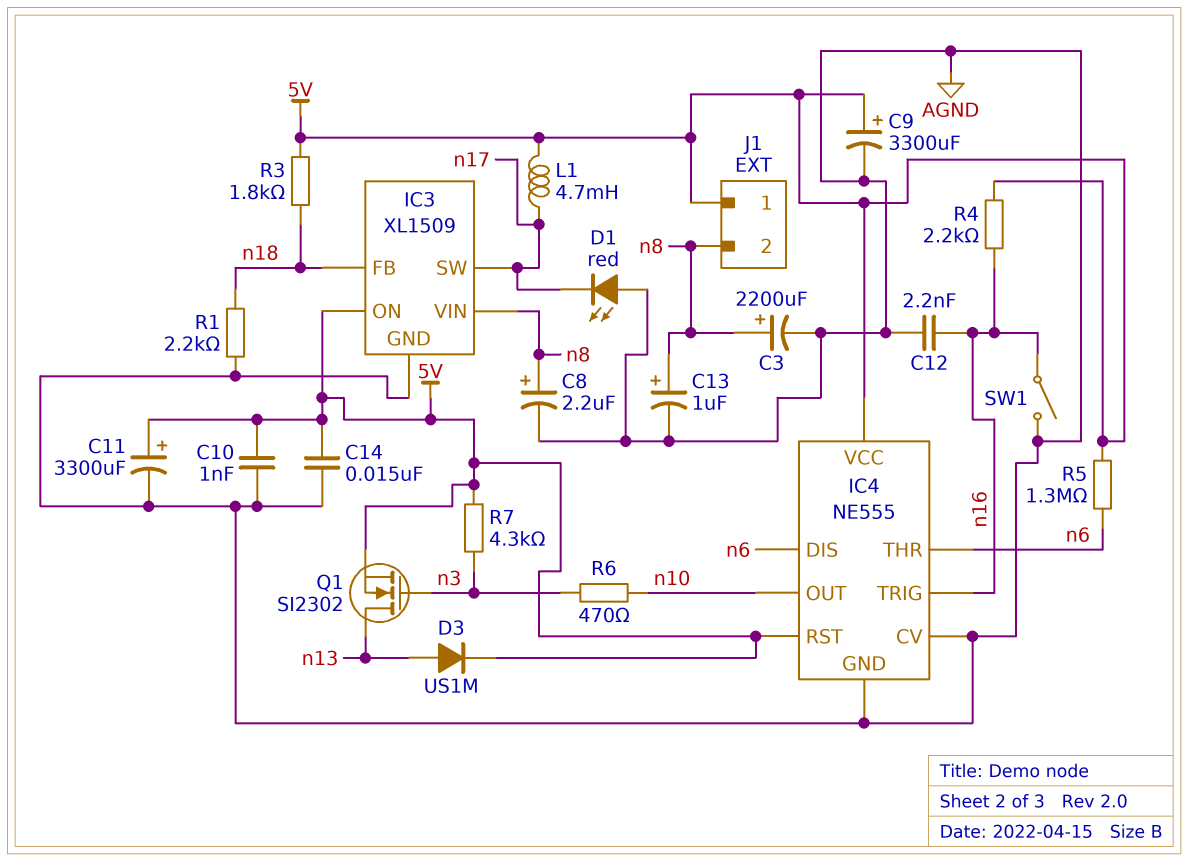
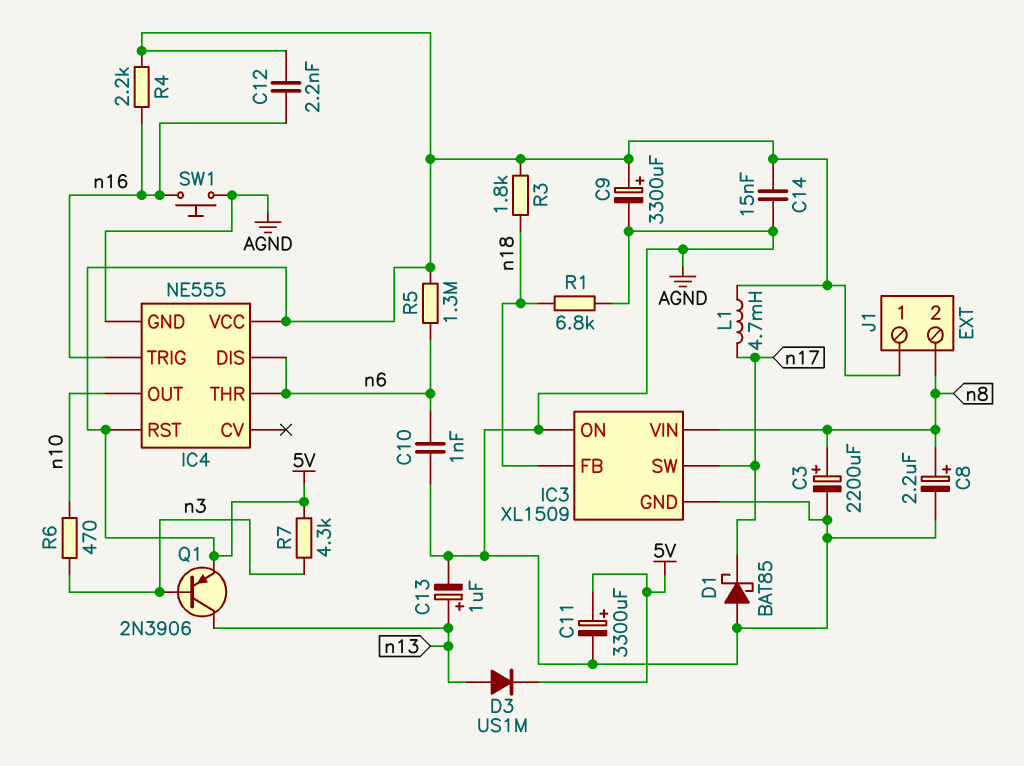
C10: 1nF (5V, AGND) -> 1nF (AGND, n6)
C12: 2.2nF (AGND, n16) -> 2.2nF (5V, n16)
C13: 1uF (plus n8, minus AGND) -> 1uF (plus n13, minus AGND)
D1: LED red (A AGND, K n17) -> schottky BAT85 (A AGND, K n17)
IC3 pin ON: 5V -> AGND
IC4 pin CV: AGND -> none
Q1: NMOS SI2302 (G n3, D n13, S 5V) -> PNP 2N3906 (B n3, C n13, E 5V)
R1: 2.2k (AGND, n18) -> 6.8k (AGND, n18)
SW1: switch (AGND, n16) -> button (AGND, n16)

